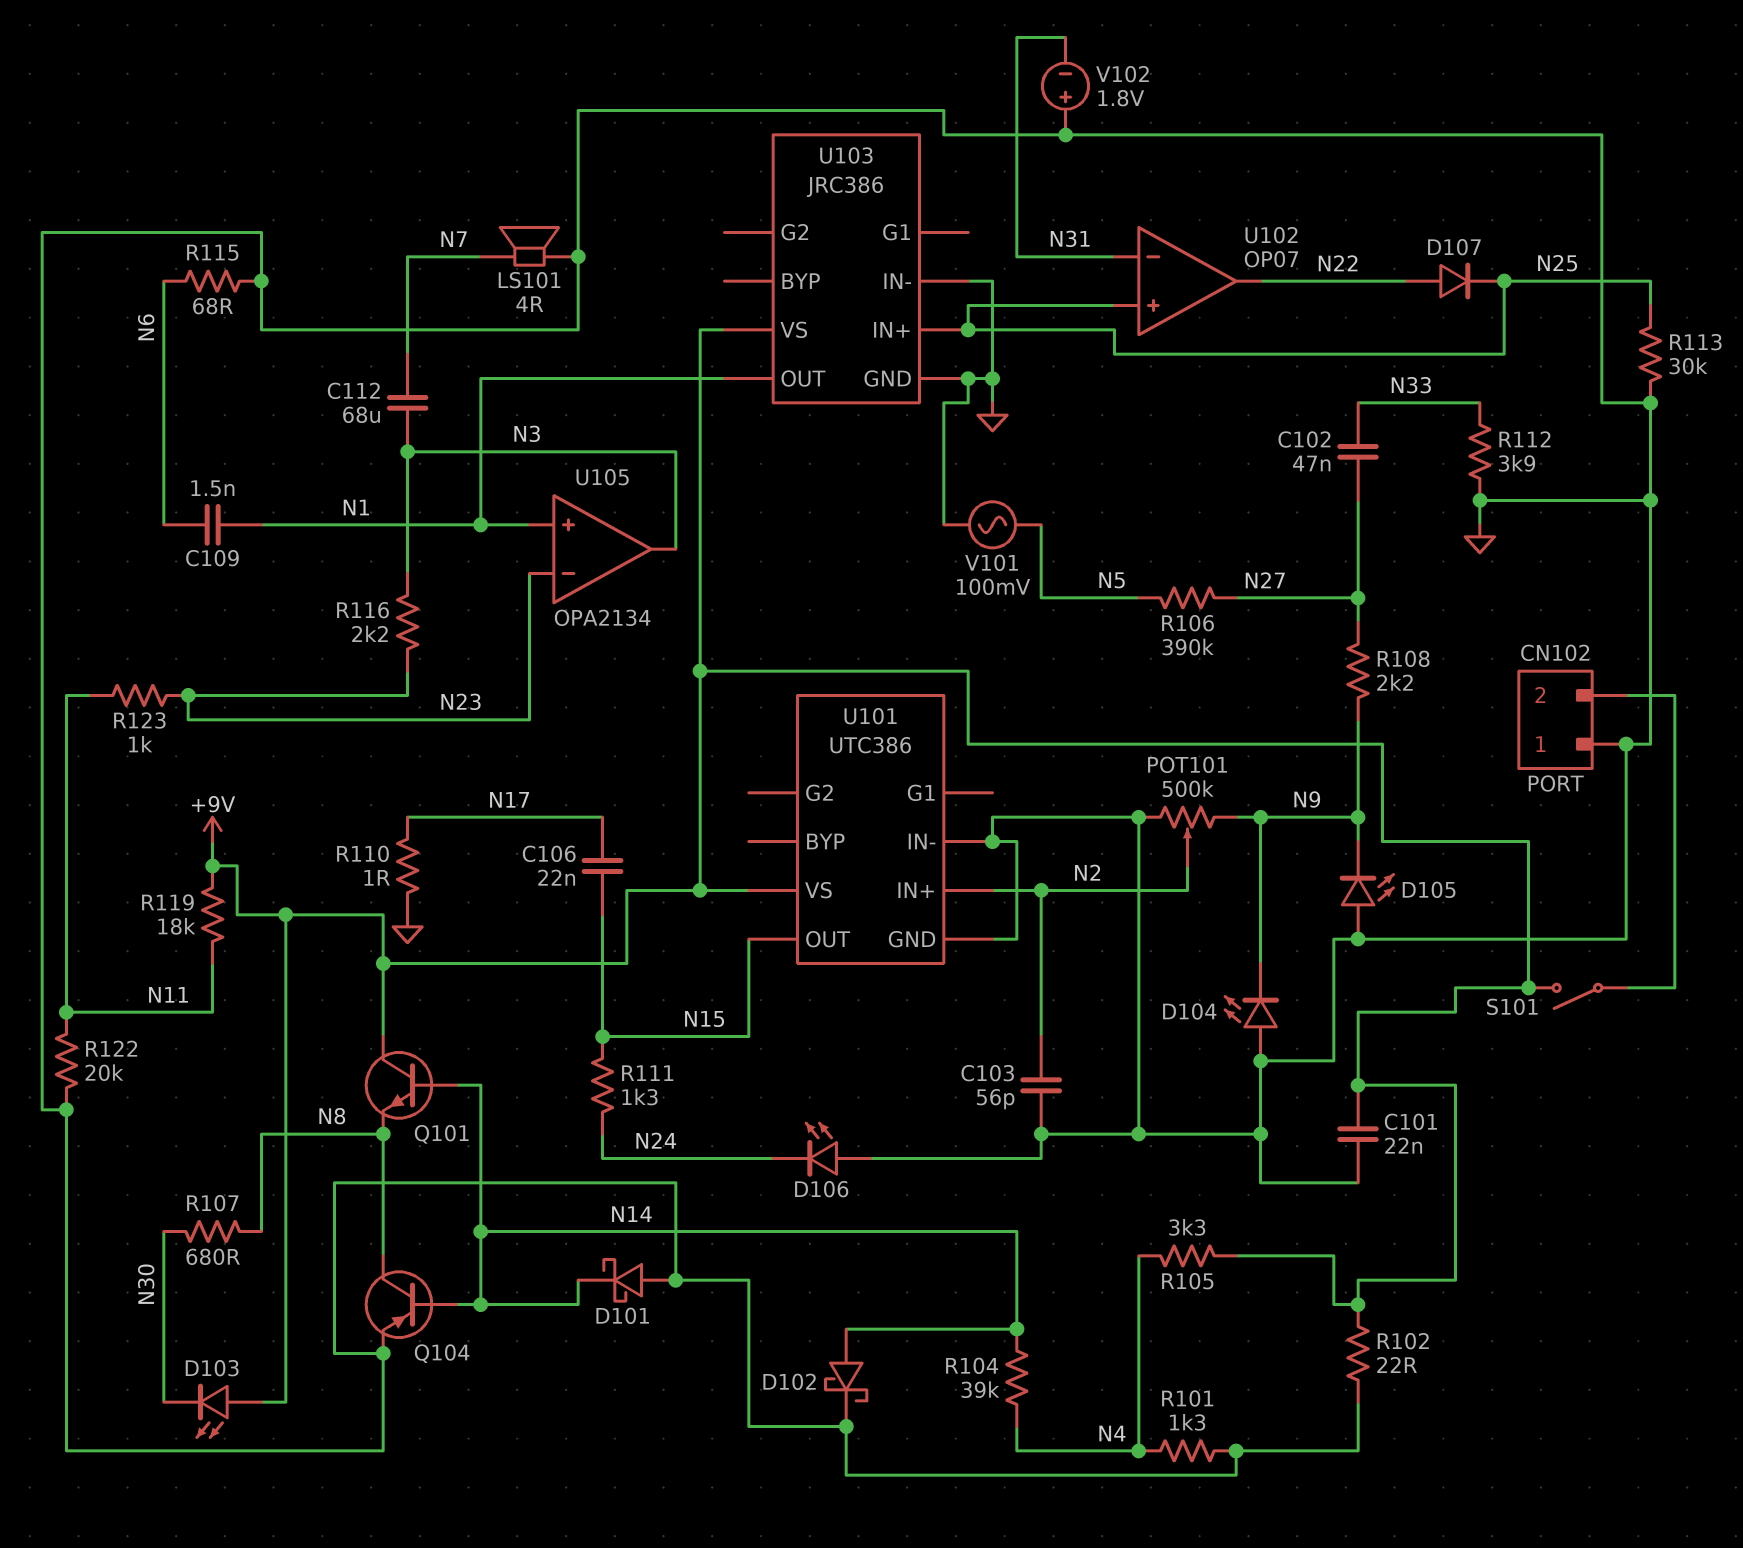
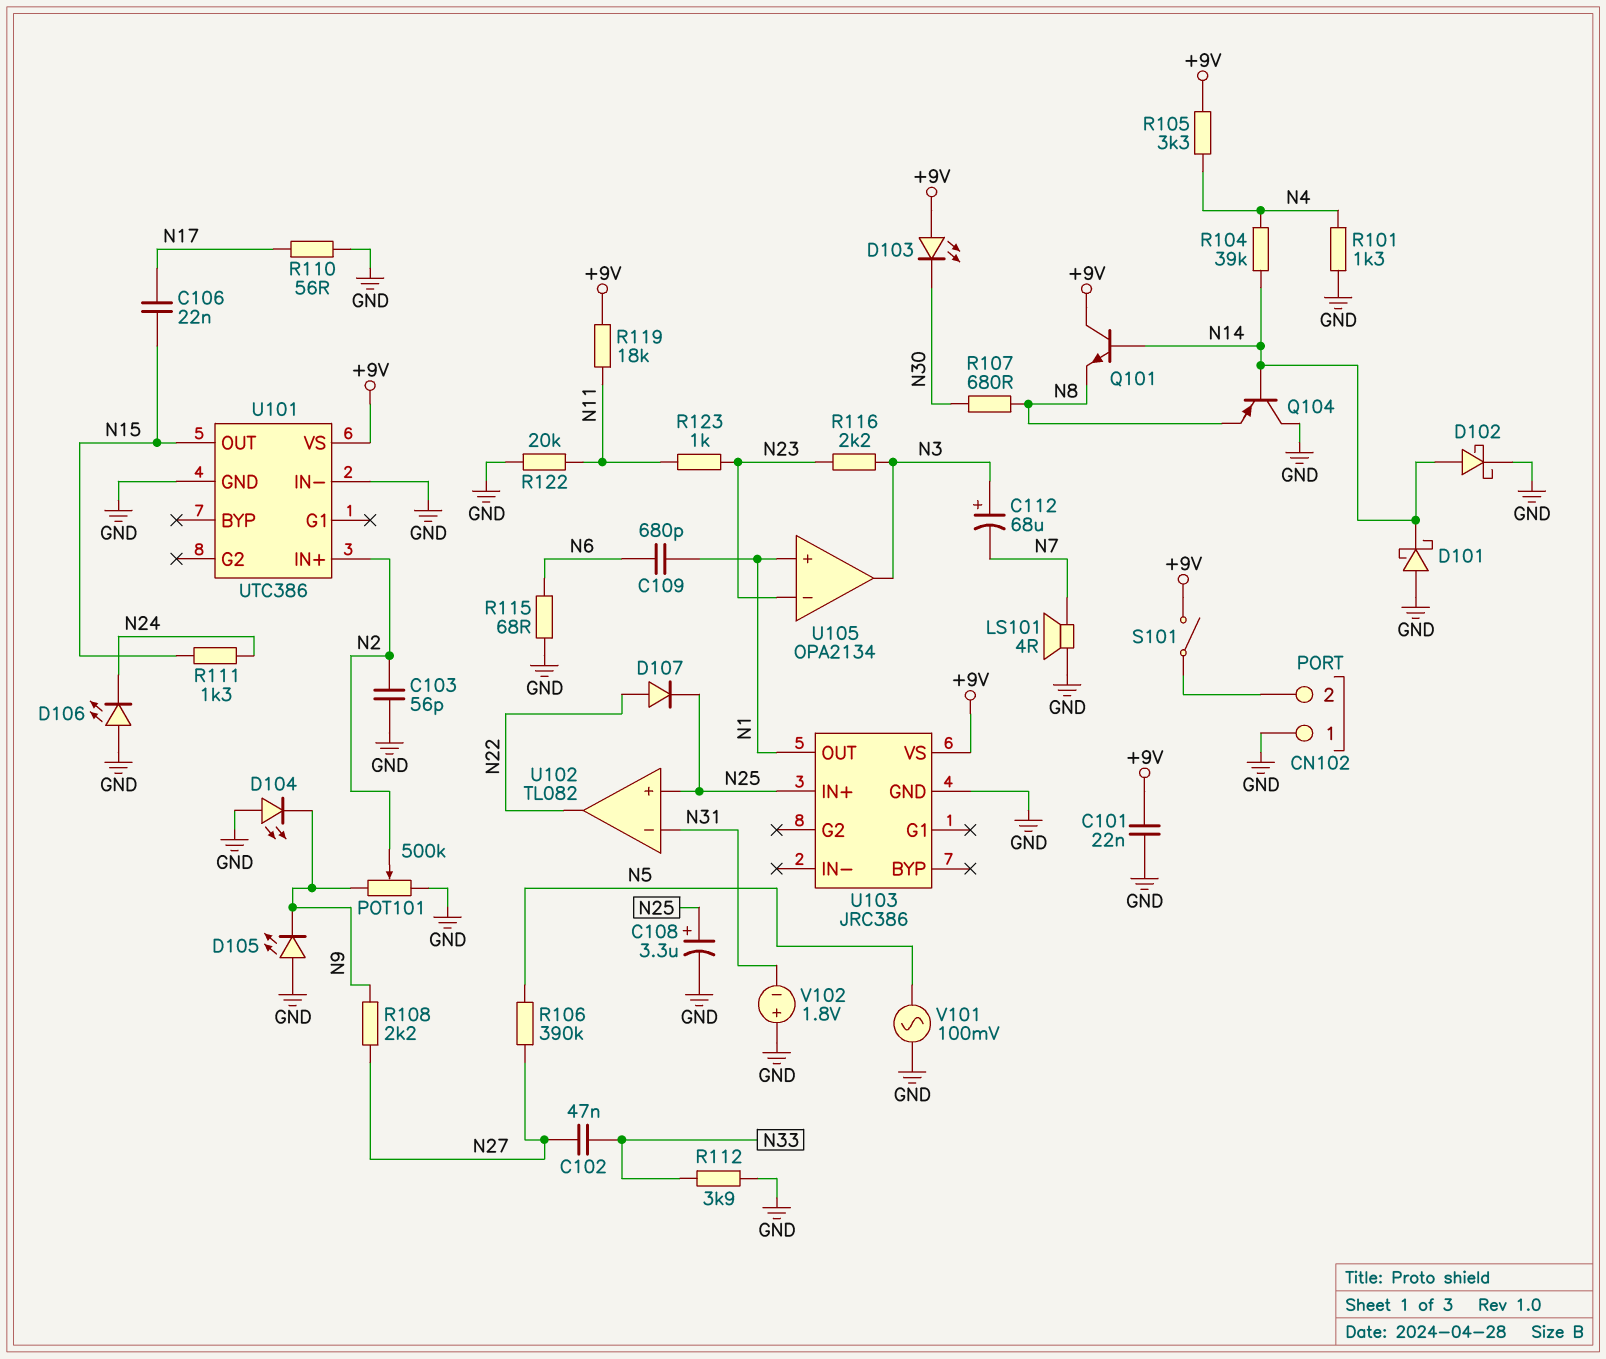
C108: none -> 3.3uF (plus N25, minus GND)
C109: 1.5nF (N1, N6) -> 680pF (N1, N6)
C112: 68uF (N3, N7) -> 68uF (plus N3, minus N7)
Q104: PNP (B N14, C N8, E GND) -> PNP (B N14, C GND, E N8)
R102: 22 (+9V, GND) -> none
R110: 1 (GND, N17) -> 56 (GND, N17)
R113: 30k (GND, N25) -> none
U102: OP07 -> TL082
U103 pin IN-: GND -> none

